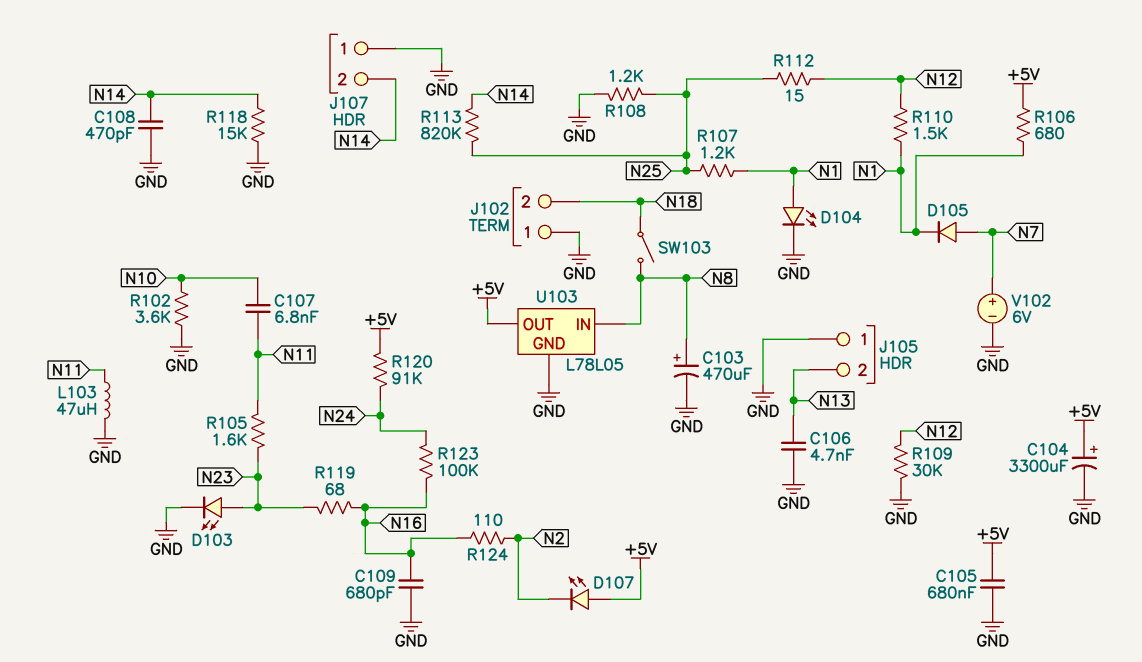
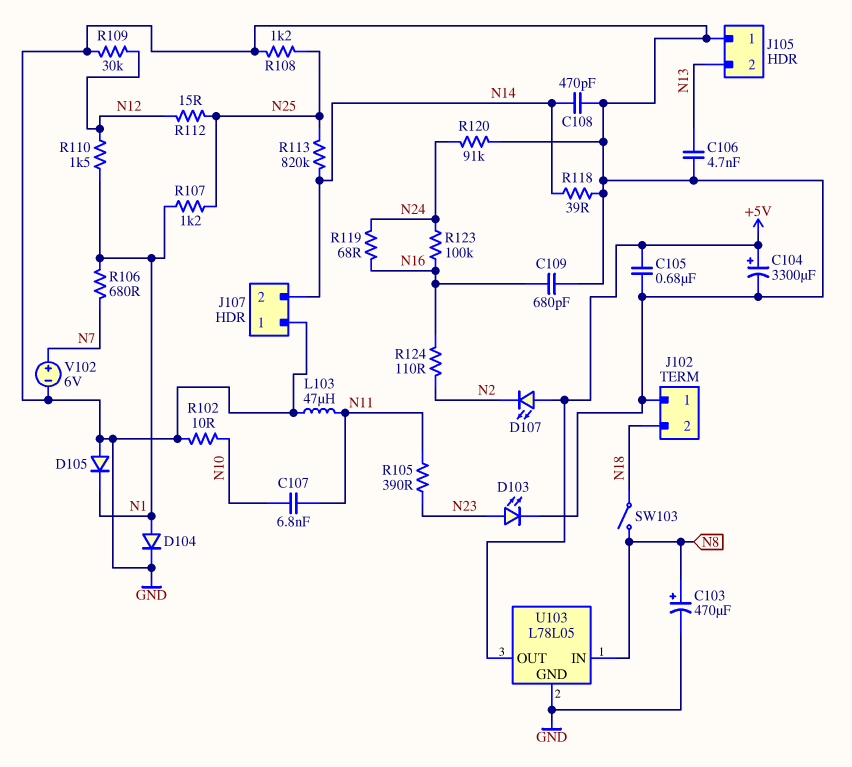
D104: LED (A N1, K GND) -> diode (A N1, K GND)
D105: diode (A N7, K N1) -> diode (A GND, K N1)
R102: 3.6k (GND, N10) -> 10 (GND, N10)
R105: 1.6k (N11, N23) -> 390 (N11, N23)
R106: 680 (+5V, N1) -> 680 (N1, N7)
R118: 15k (GND, N14) -> 39 (GND, N14)
R119: 68 (N16, N23) -> 68 (N16, N24)
R120: 91k (+5V, N24) -> 91k (GND, N24)

